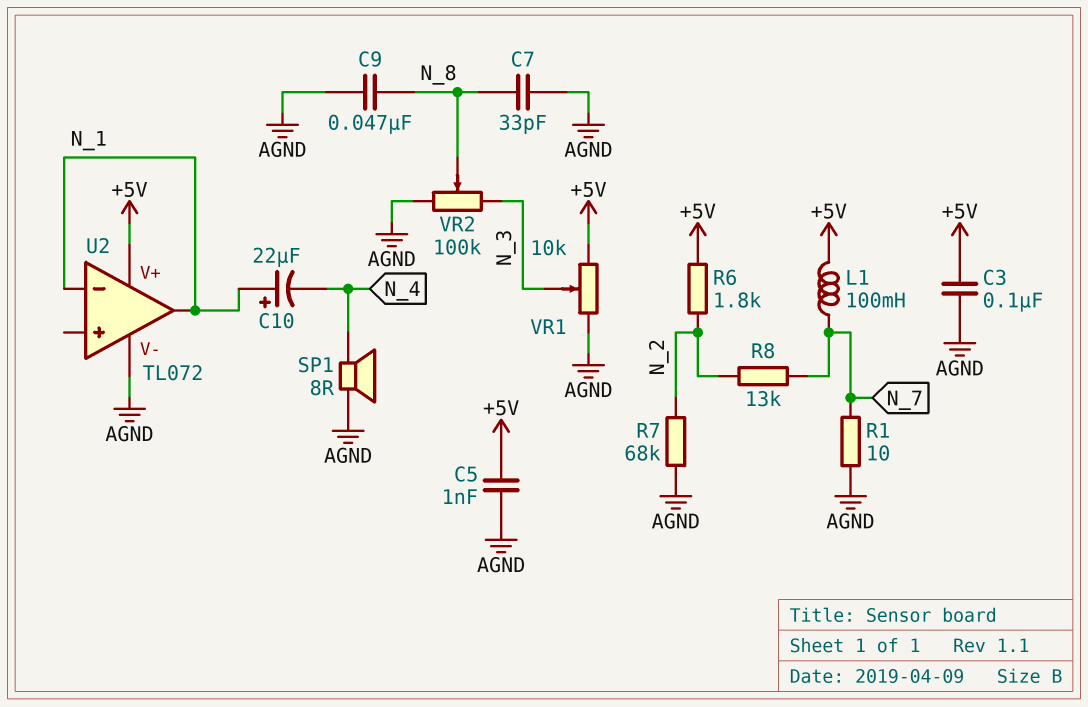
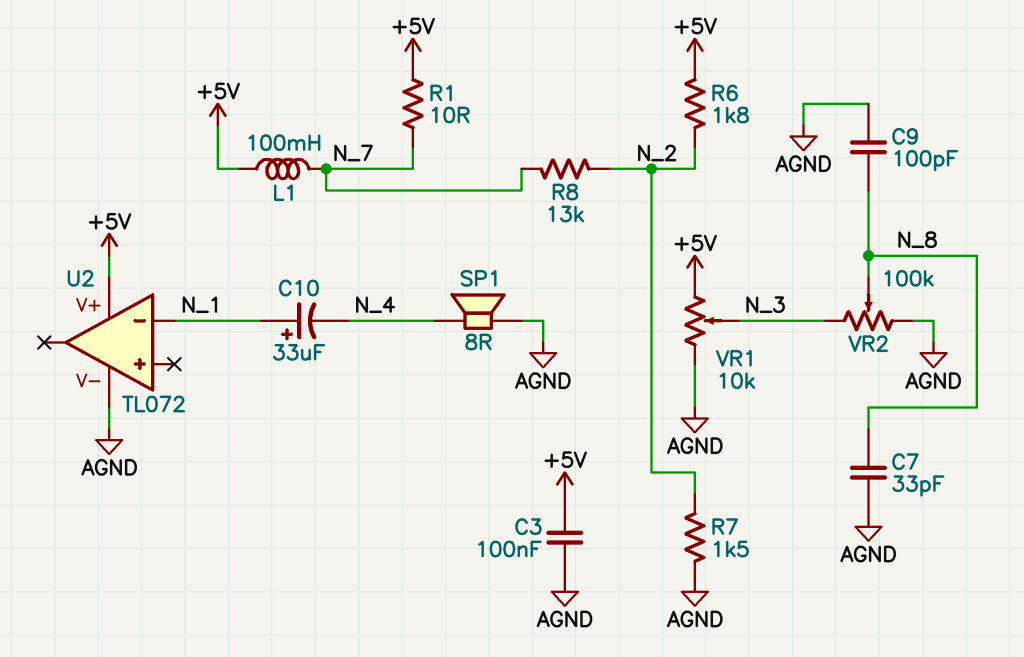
C5: 1nF (+5V, AGND) -> none
C9: 47nF (AGND, N_8) -> 100pF (AGND, N_8)
C10: 22uF (plus N_1, minus N_4) -> 33uF (plus N_1, minus N_4)
R1: 10 (AGND, N_7) -> 10 (+5V, N_7)
R7: 68k (AGND, N_2) -> 1.5k (AGND, N_2)
U2 pin out: N_1 -> none

